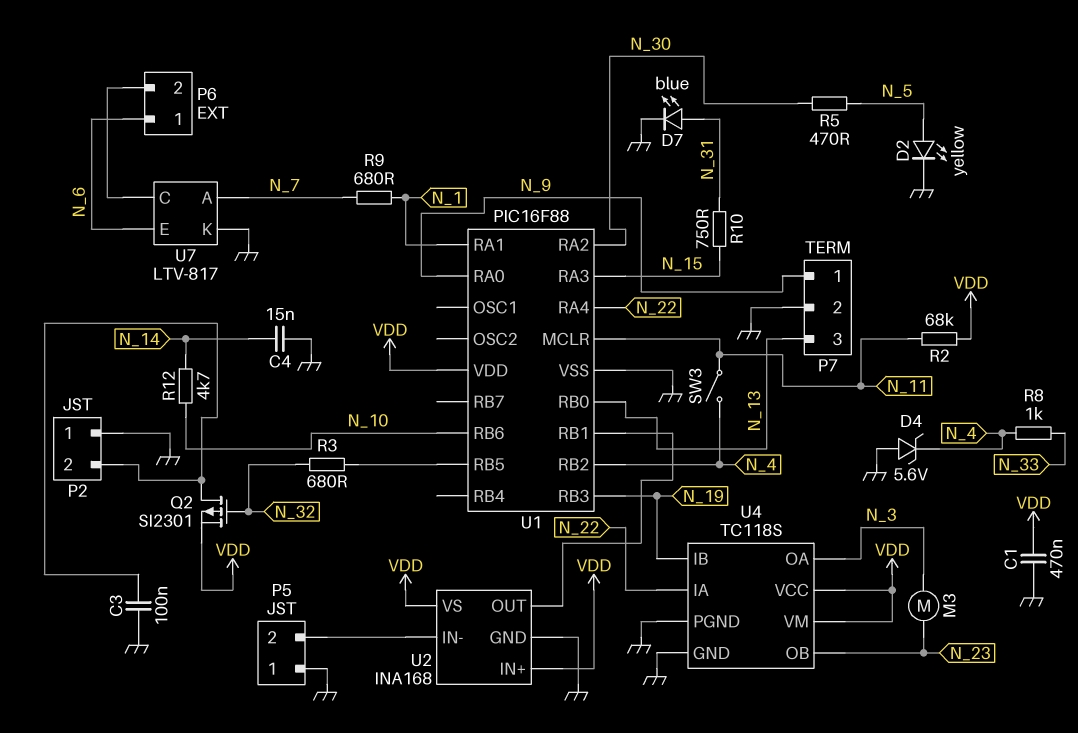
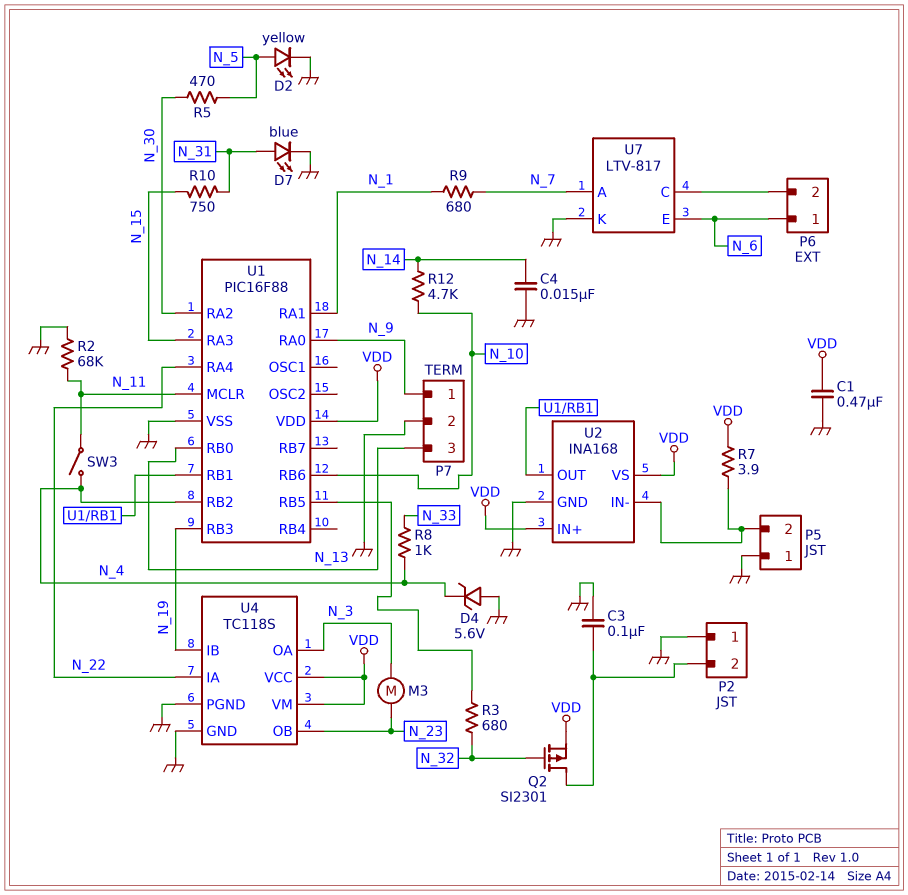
R2: 68k (N_11, VDD) -> 68k (GND, N_11)
R7: none -> 3.9 (P5/2, VDD)

